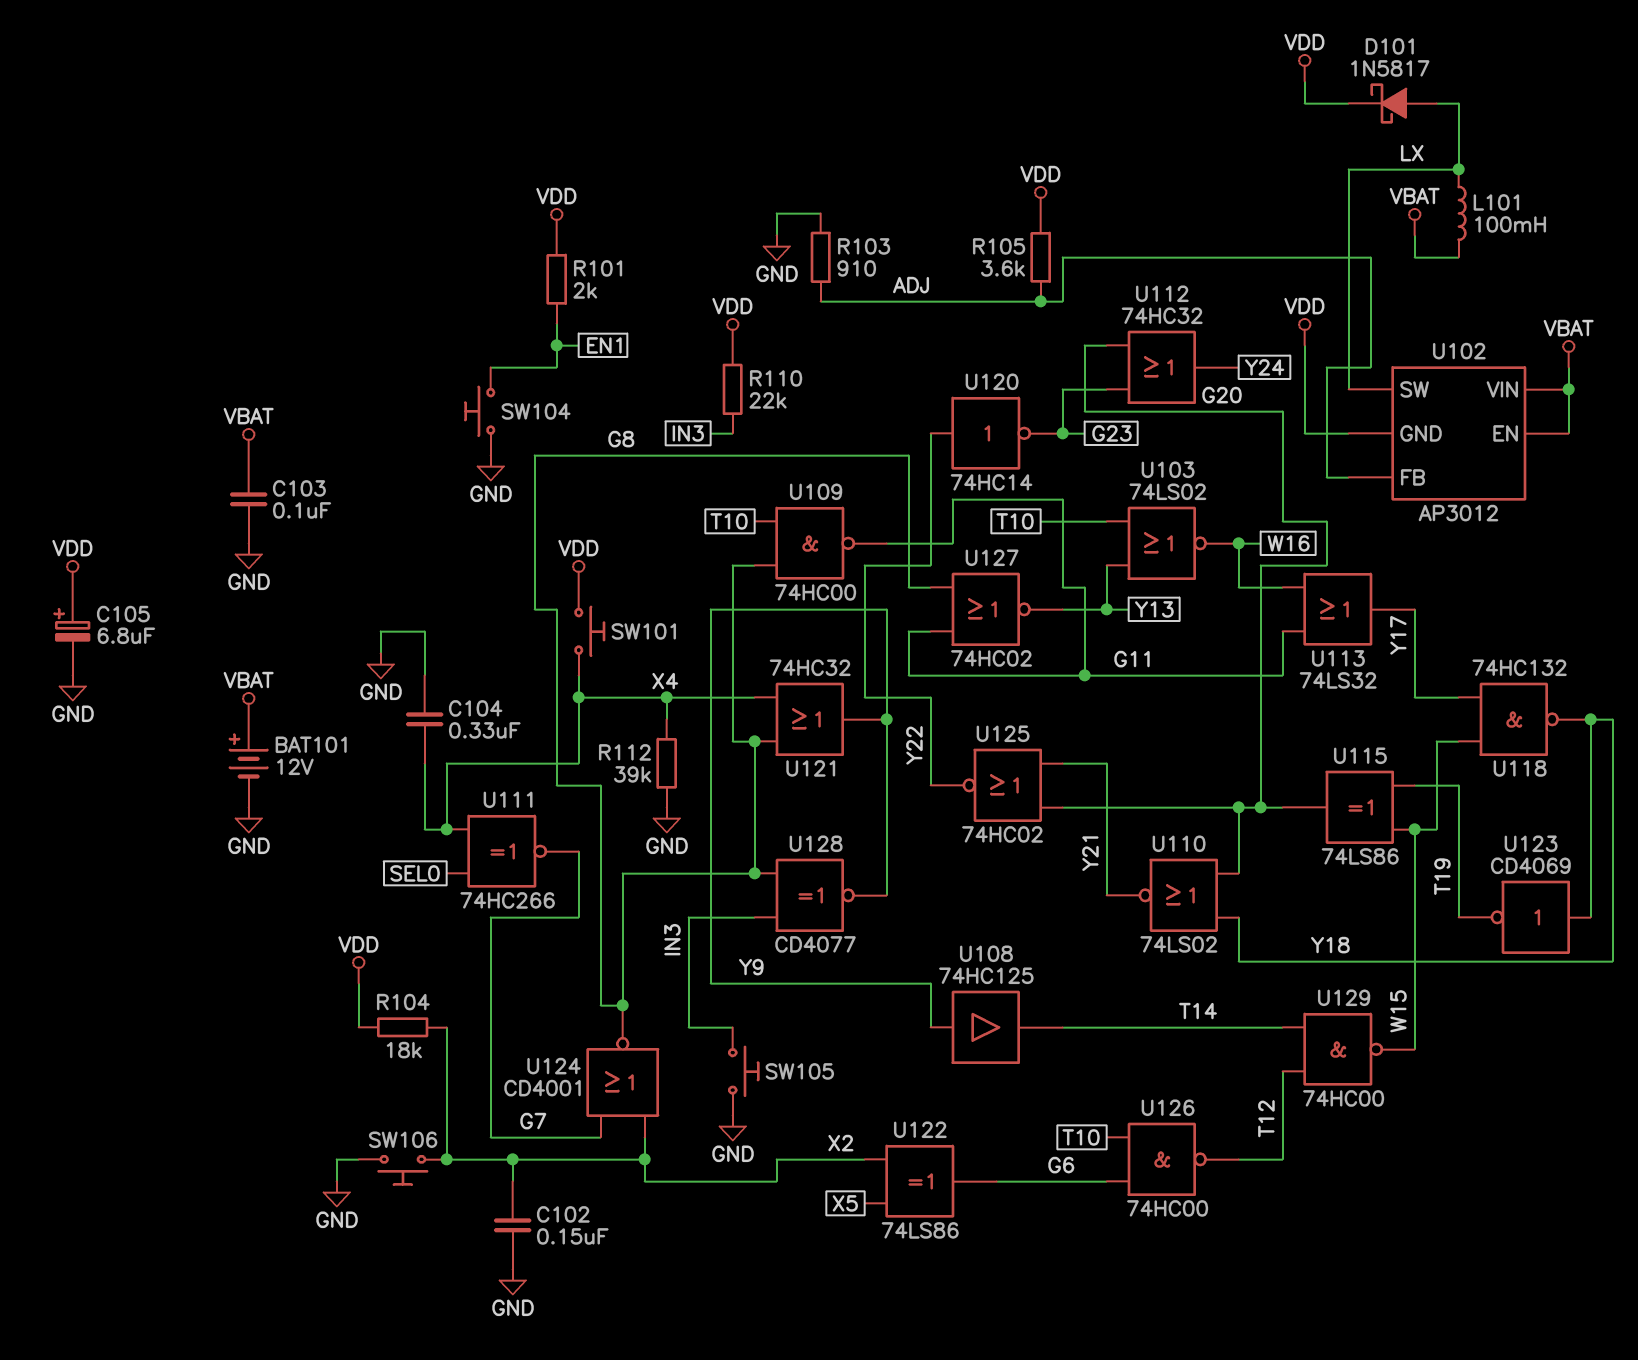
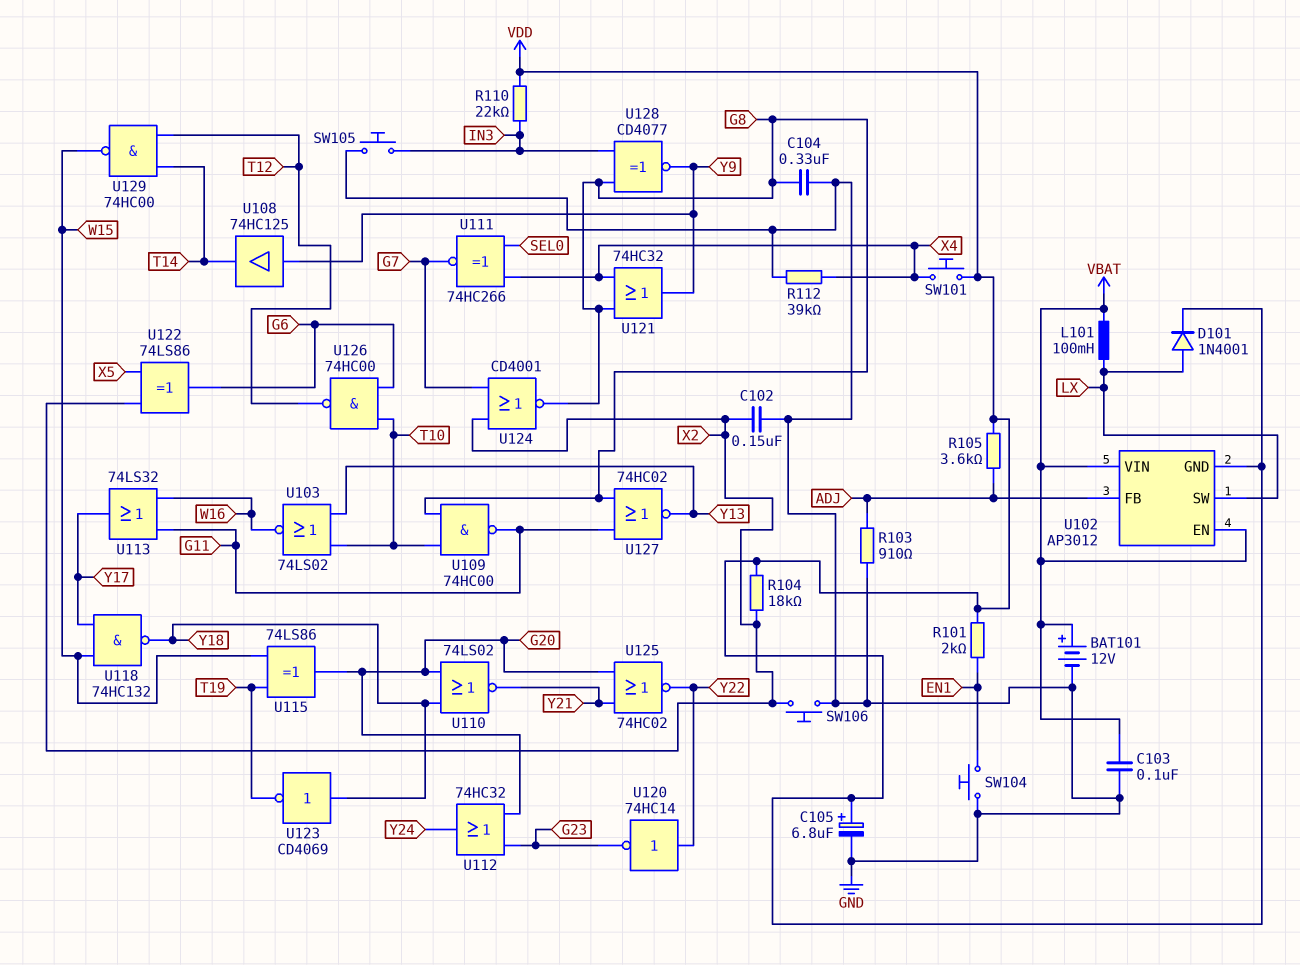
C104: 330nF (GND, X4) -> 330nF (G8, GND)
D101: schottky 1N5817 (A LX, K VDD) -> diode 1N4001 (A LX, K VDD)

